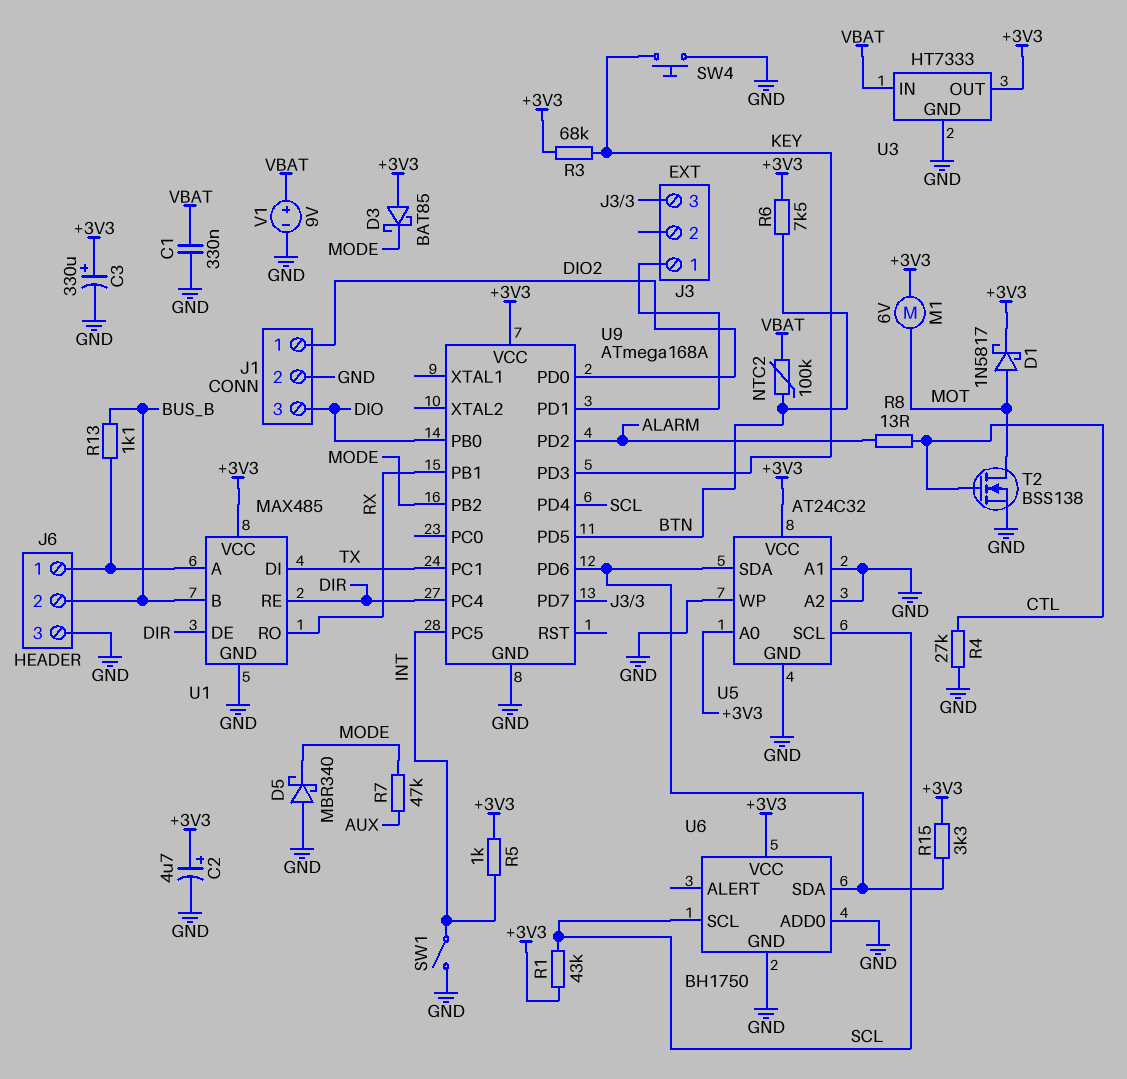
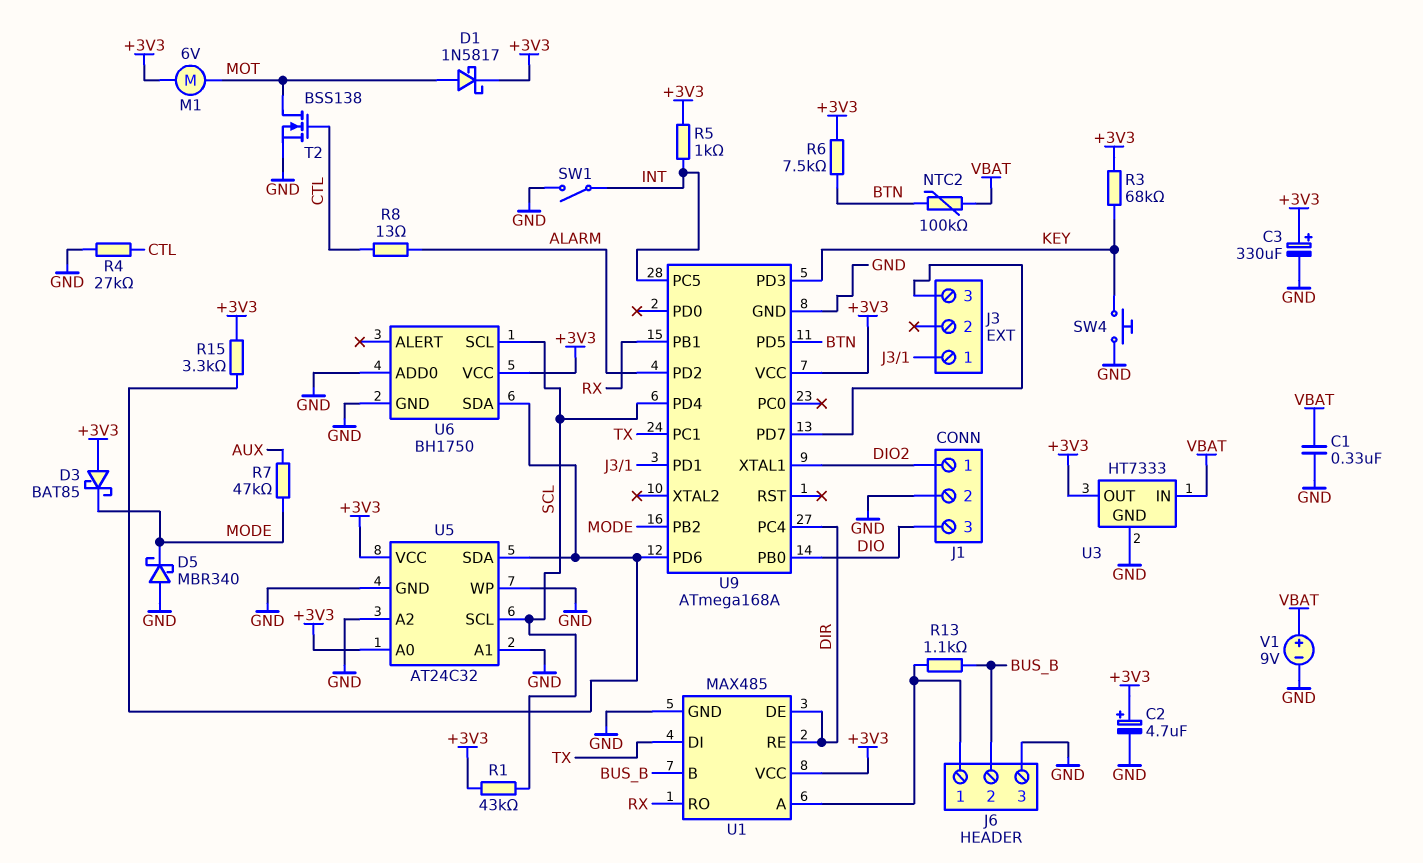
U9 pin PD0: DIO2 -> none
U9 pin XTAL1: none -> DIO2

